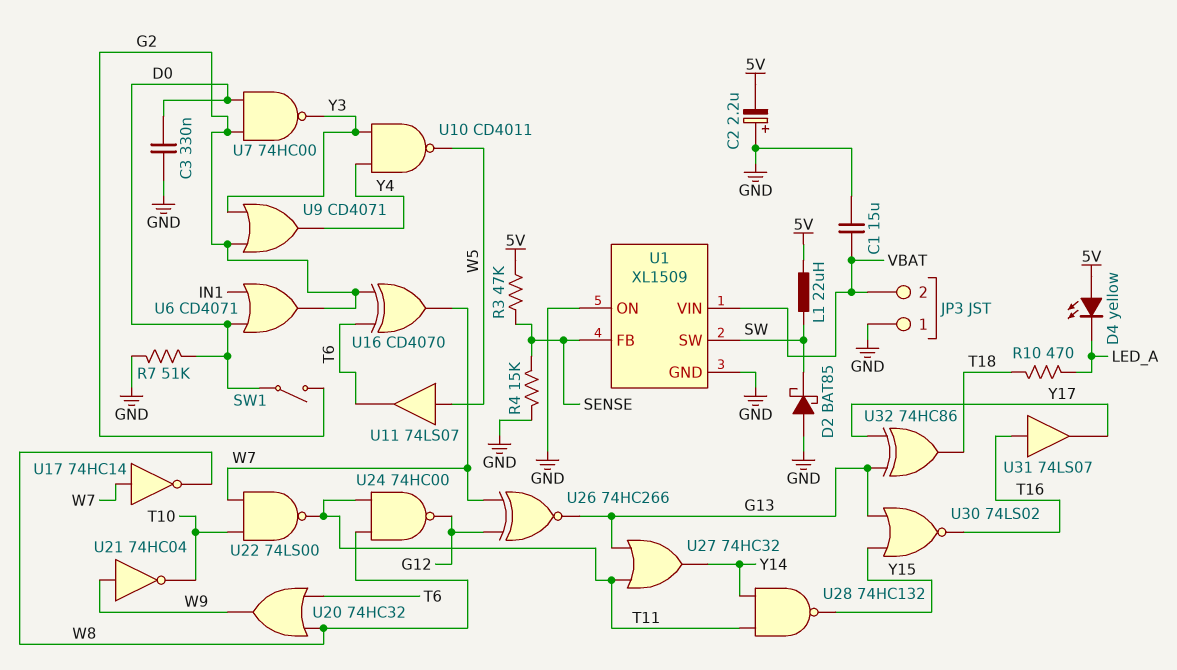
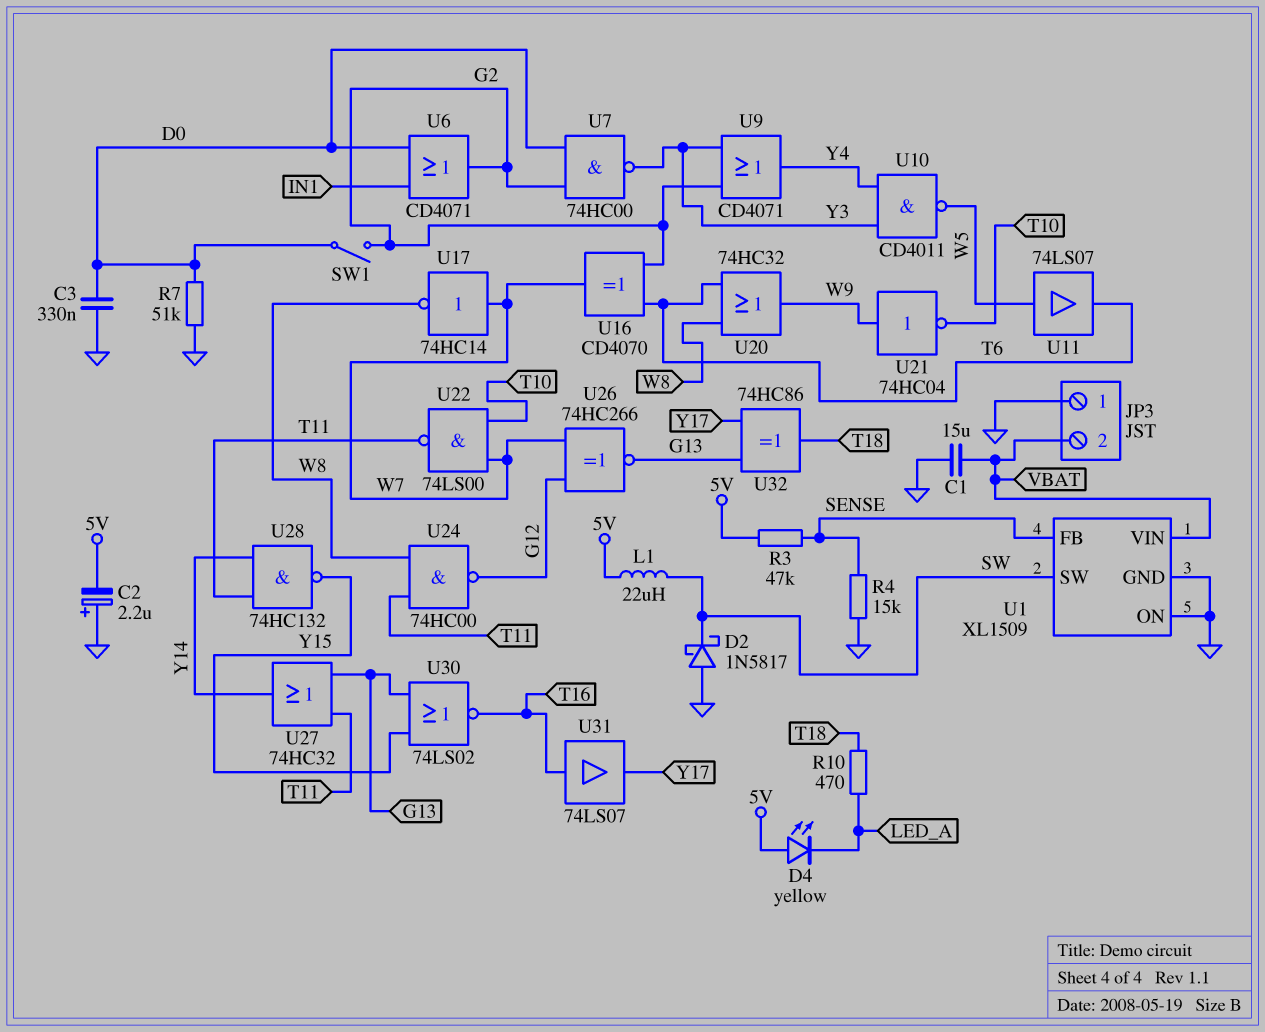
D2: schottky BAT85 (A GND, K SW) -> schottky 1N5817 (A GND, K SW)

